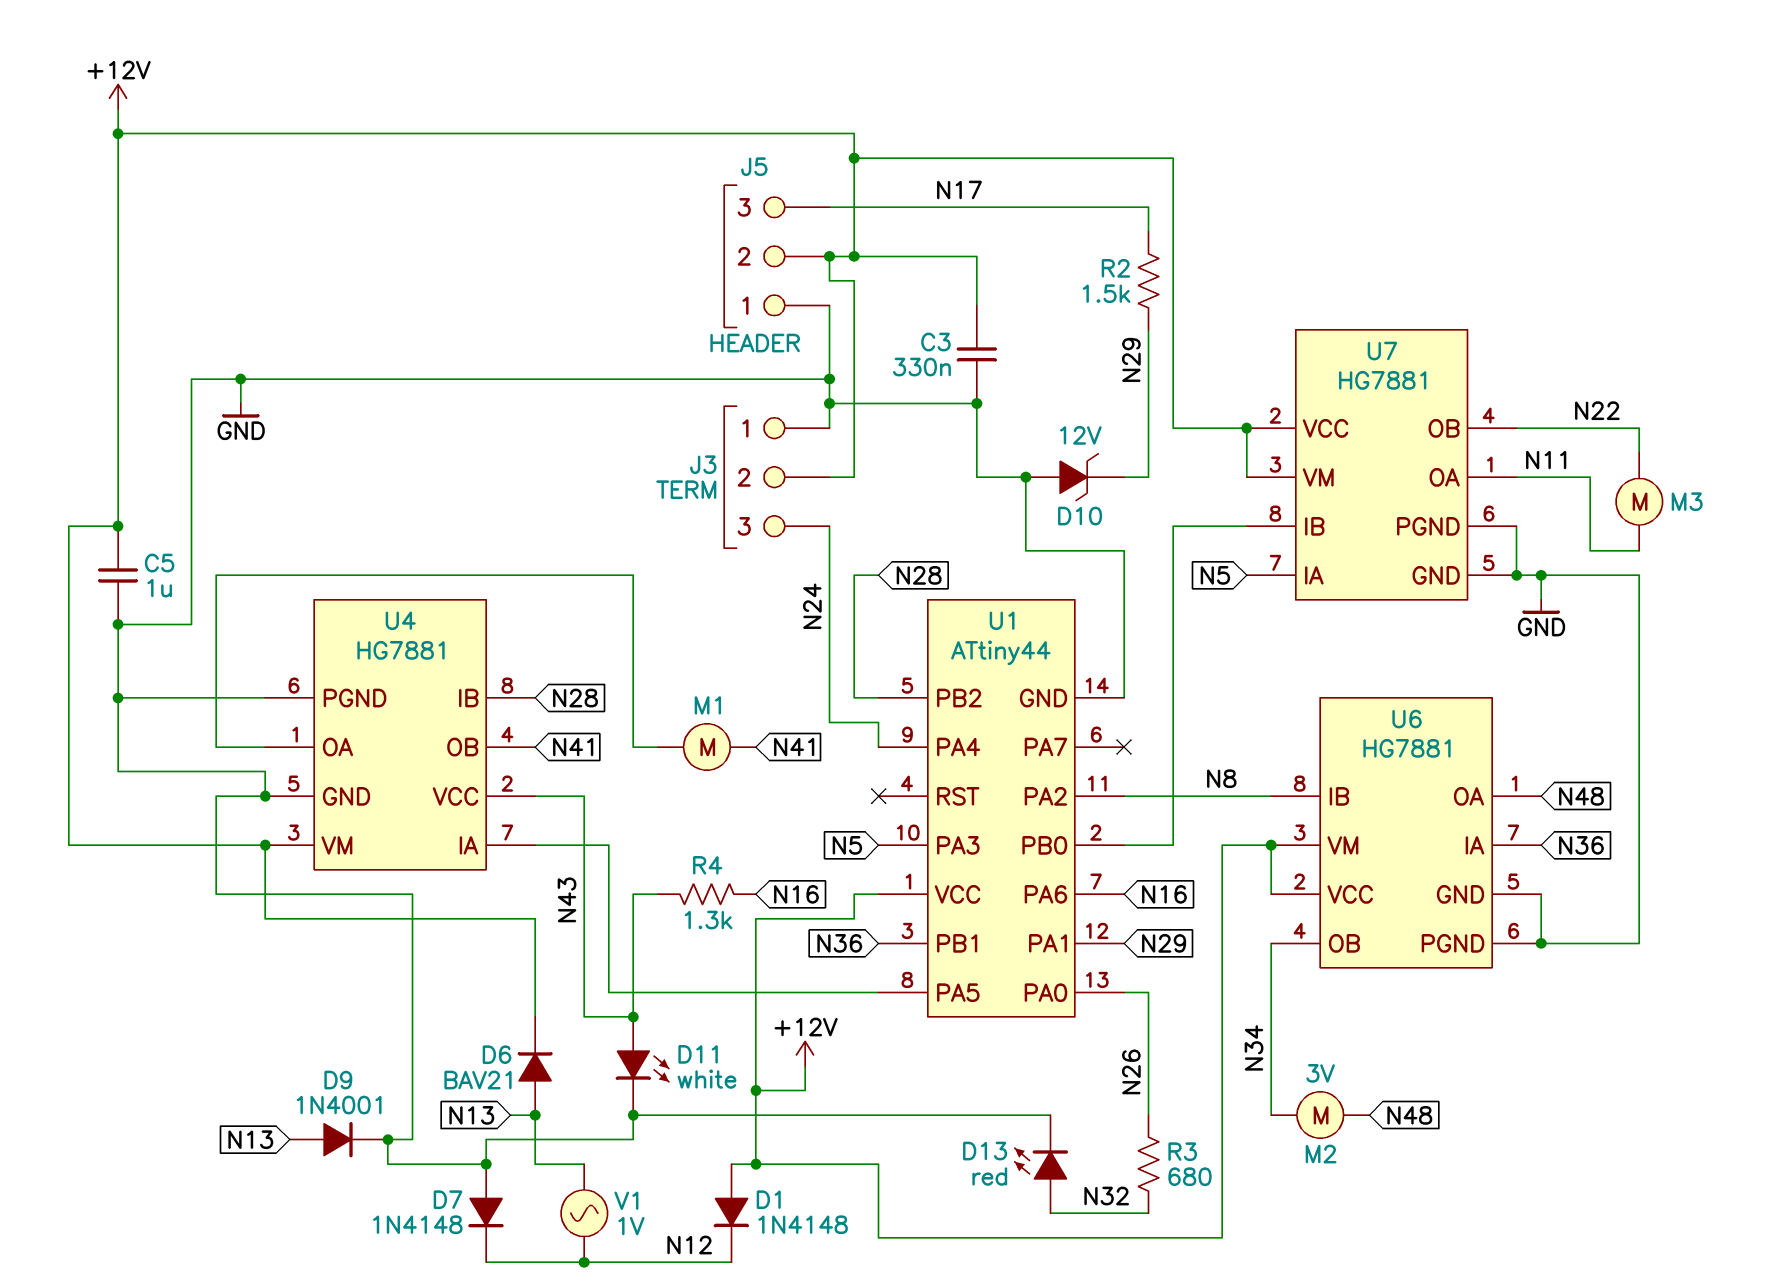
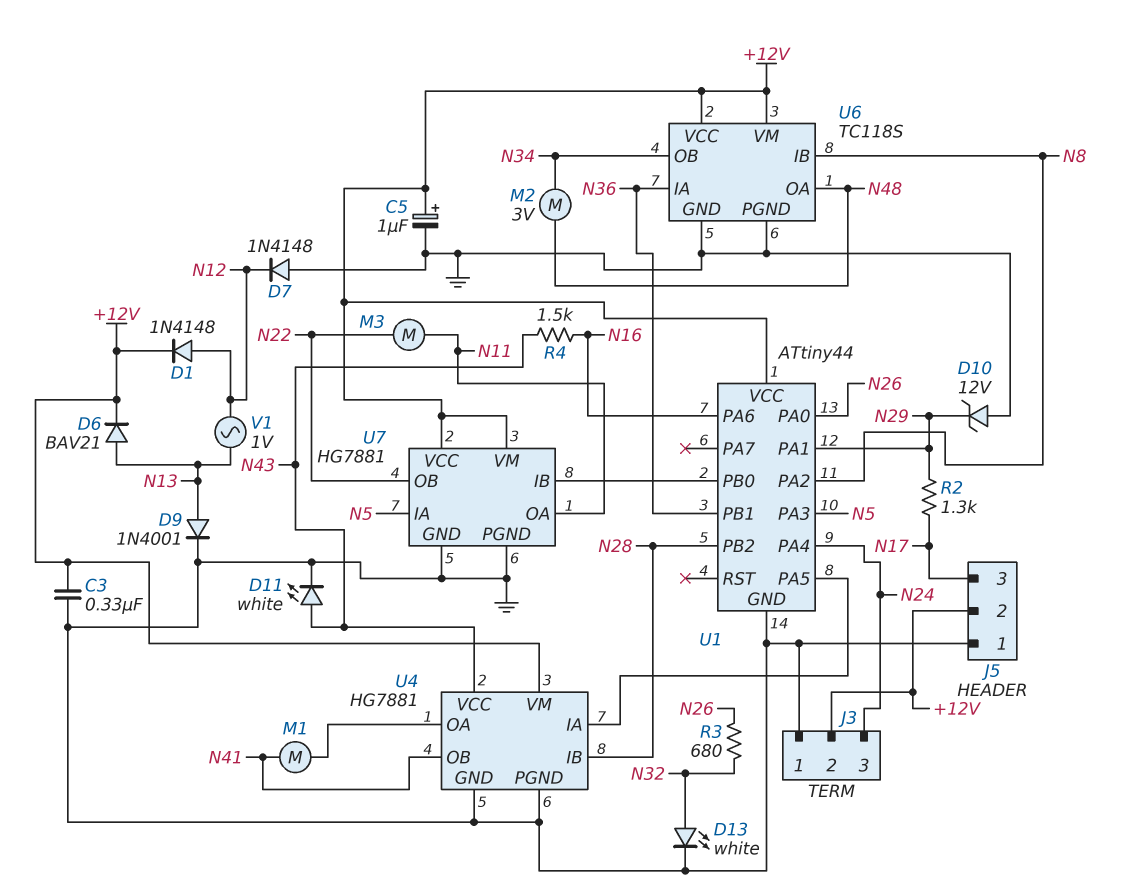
C5: 1uF (+12V, GND) -> 1uF (plus +12V, minus GND)
D1: diode 1N4148 (A +12V, K N12) -> diode 1N4148 (A N12, K +12V)
D13: LED red (A N32, K GND) -> LED white (A N32, K GND)
R2: 1.5k (N17, N29) -> 1.3k (N17, N29)
R4: 1.3k (N16, N43) -> 1.5k (N16, N43)
U6: HG7881 -> TC118S

